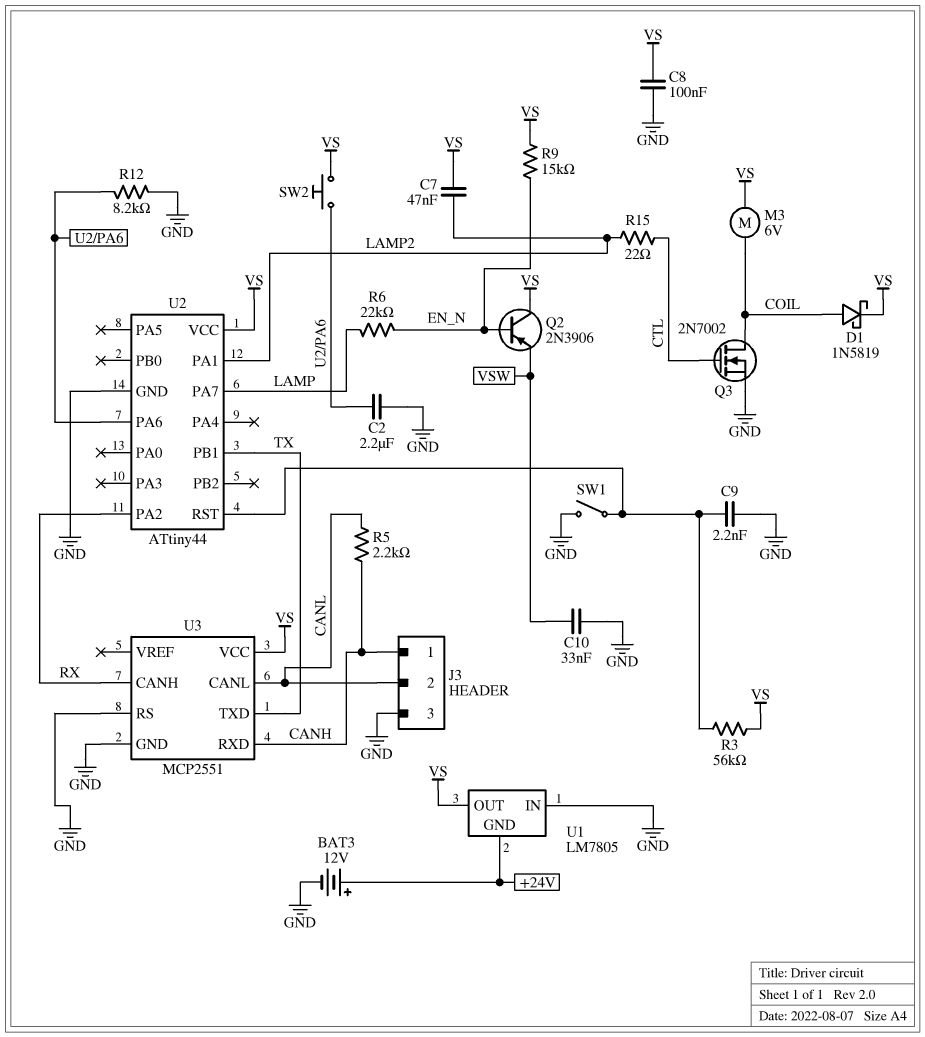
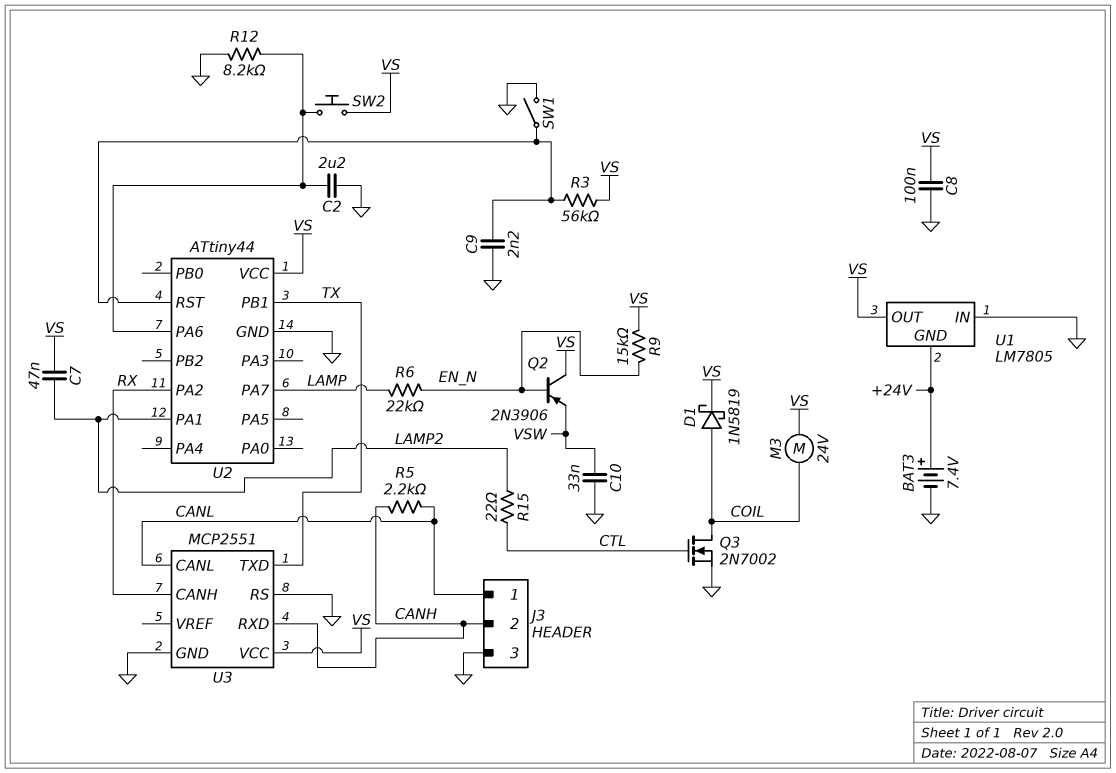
BAT3: 12V (plus +24V, minus GND) -> 7.4V (plus +24V, minus GND)
J3 pin 1: CANH -> CANL
J3 pin 2: CANL -> CANH
M3: motor 6V (COIL, VS) -> motor 24V (COIL, VS)

